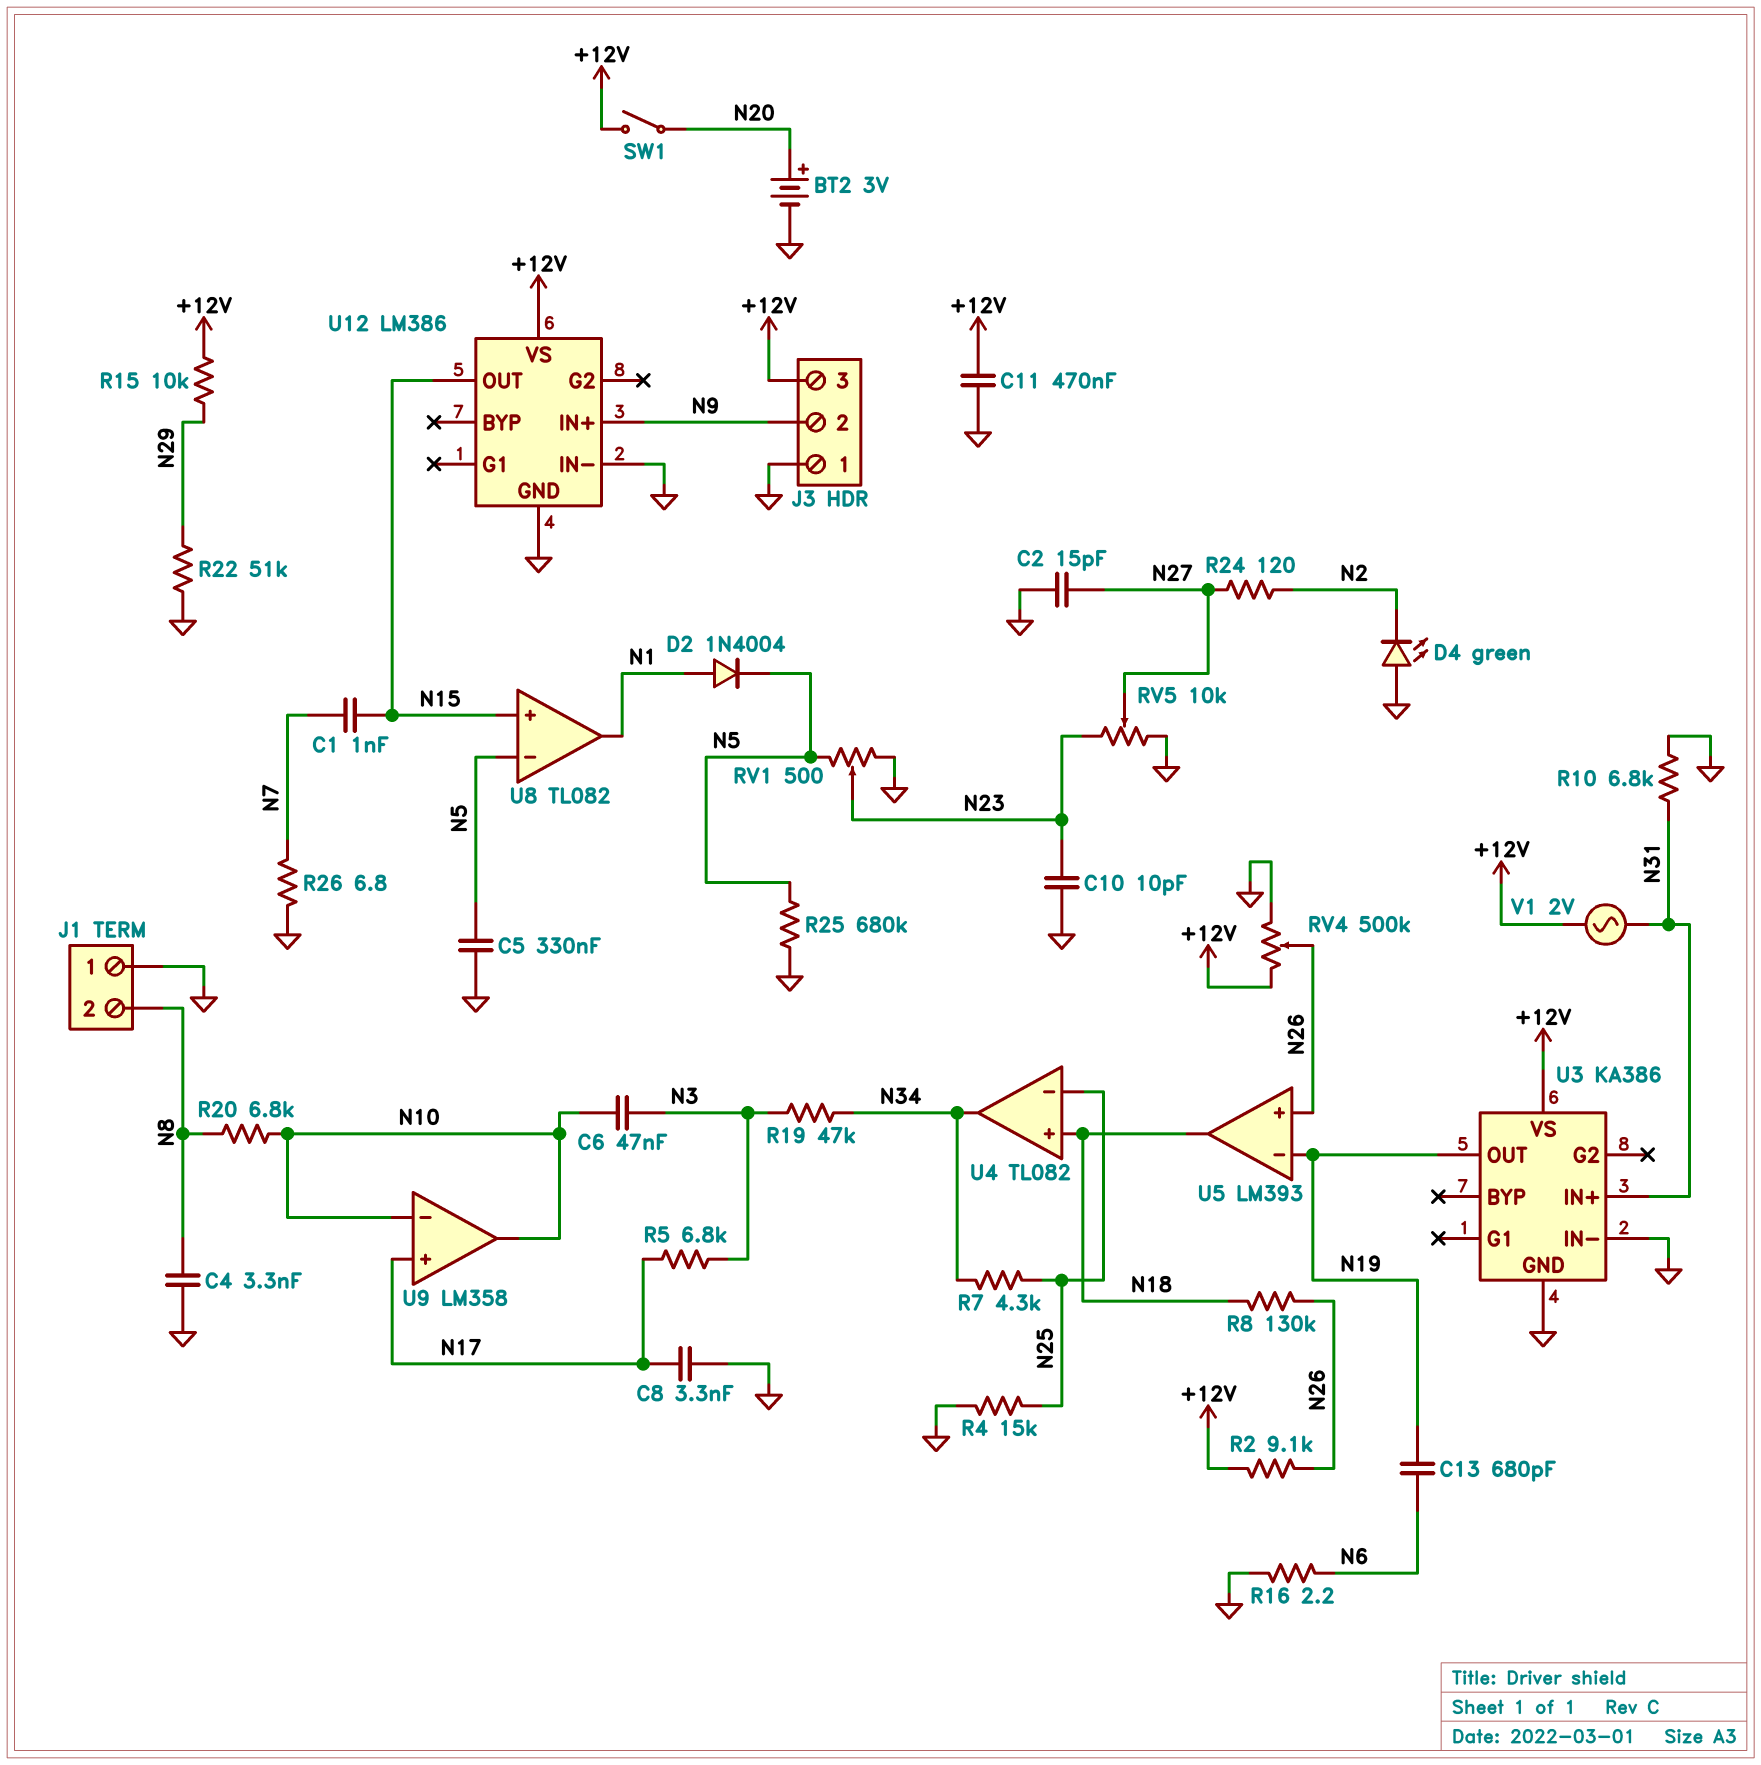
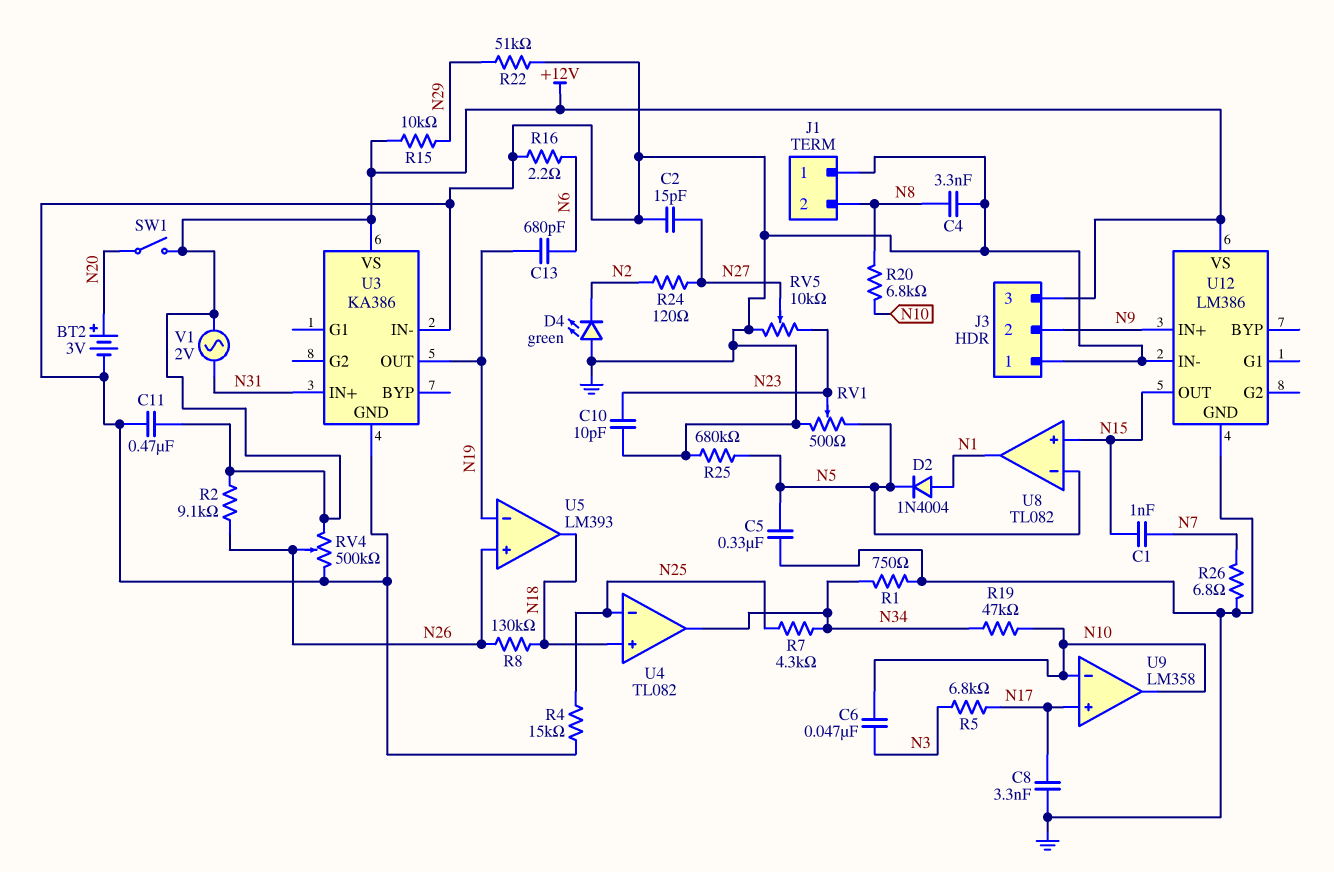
R1: none -> 750 (GND, N34)
R10: 6.8k (GND, N31) -> none
R19: 47k (N3, N34) -> 47k (N10, N34)

